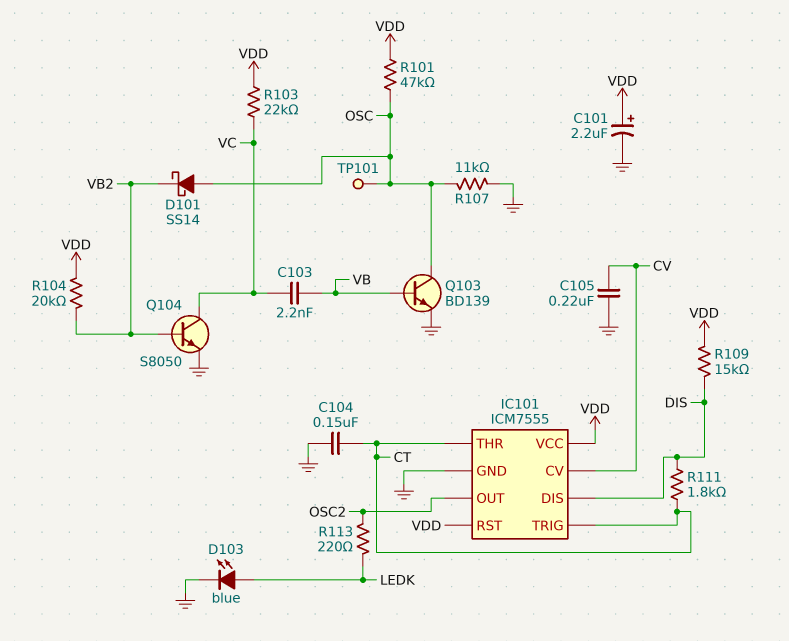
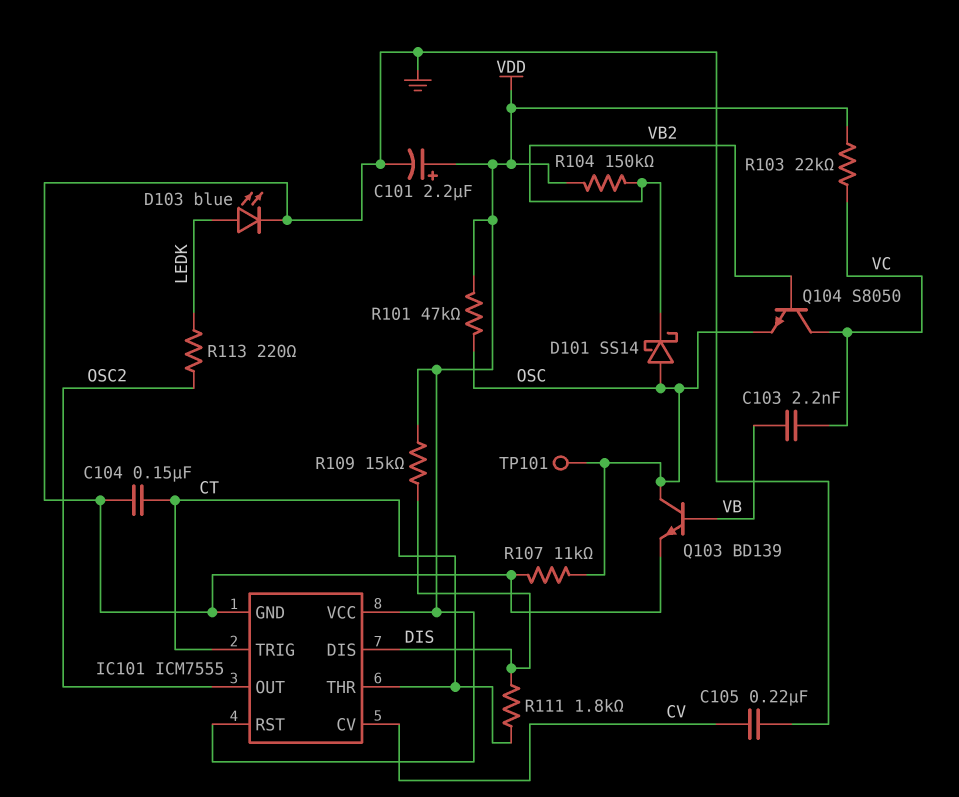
Q104: NPN S8050 (B VB2, C VC, E GND) -> NPN S8050 (B VB2, C VC, E OSC)
R104: 20k (VB2, VDD) -> 150k (VB2, VDD)

